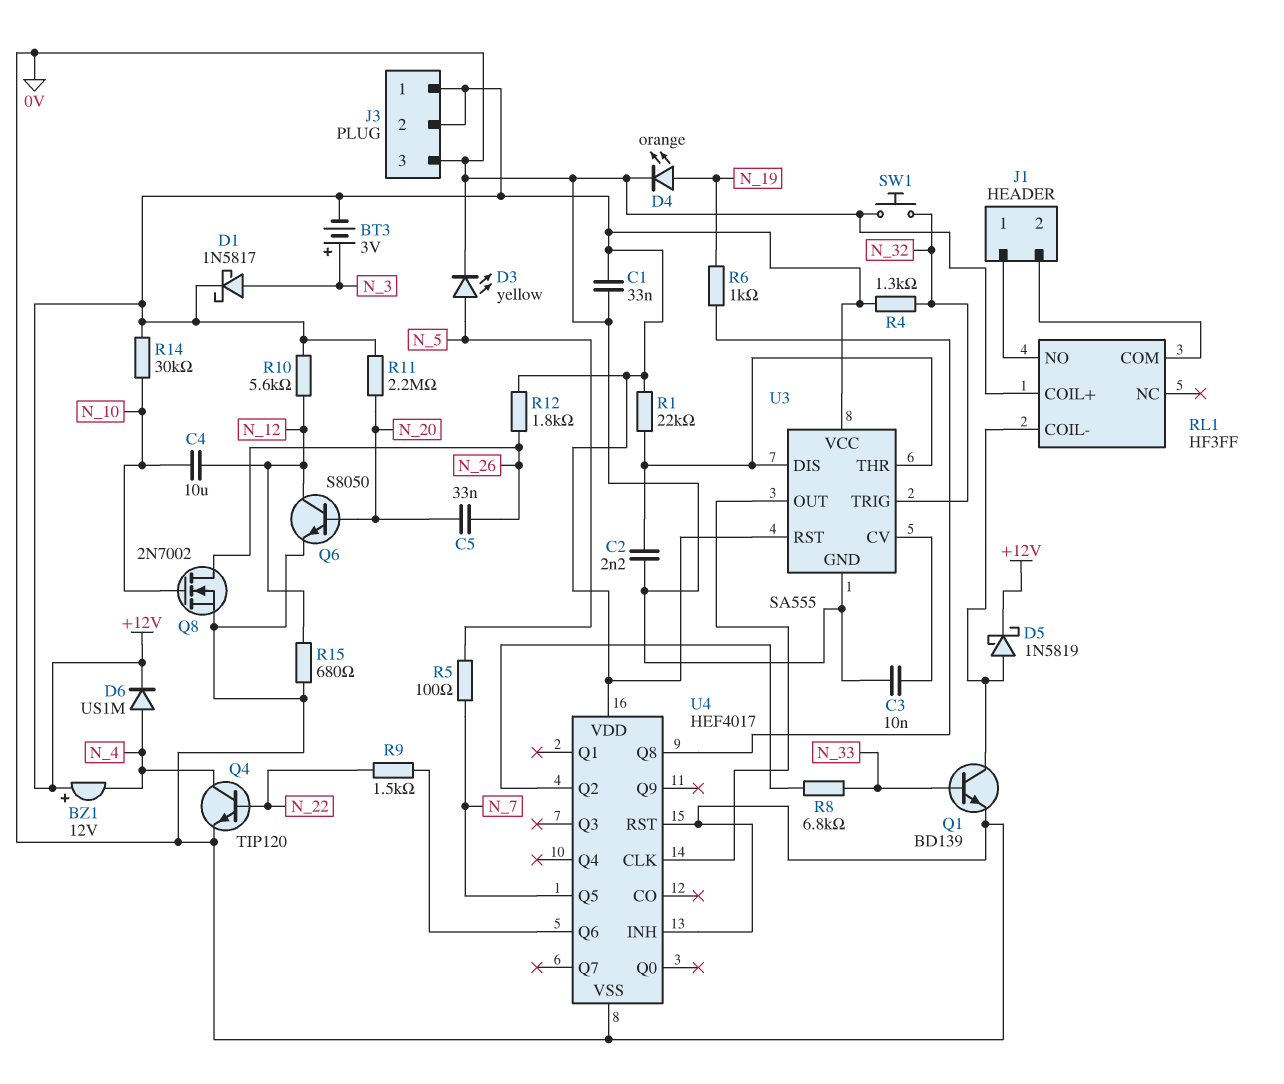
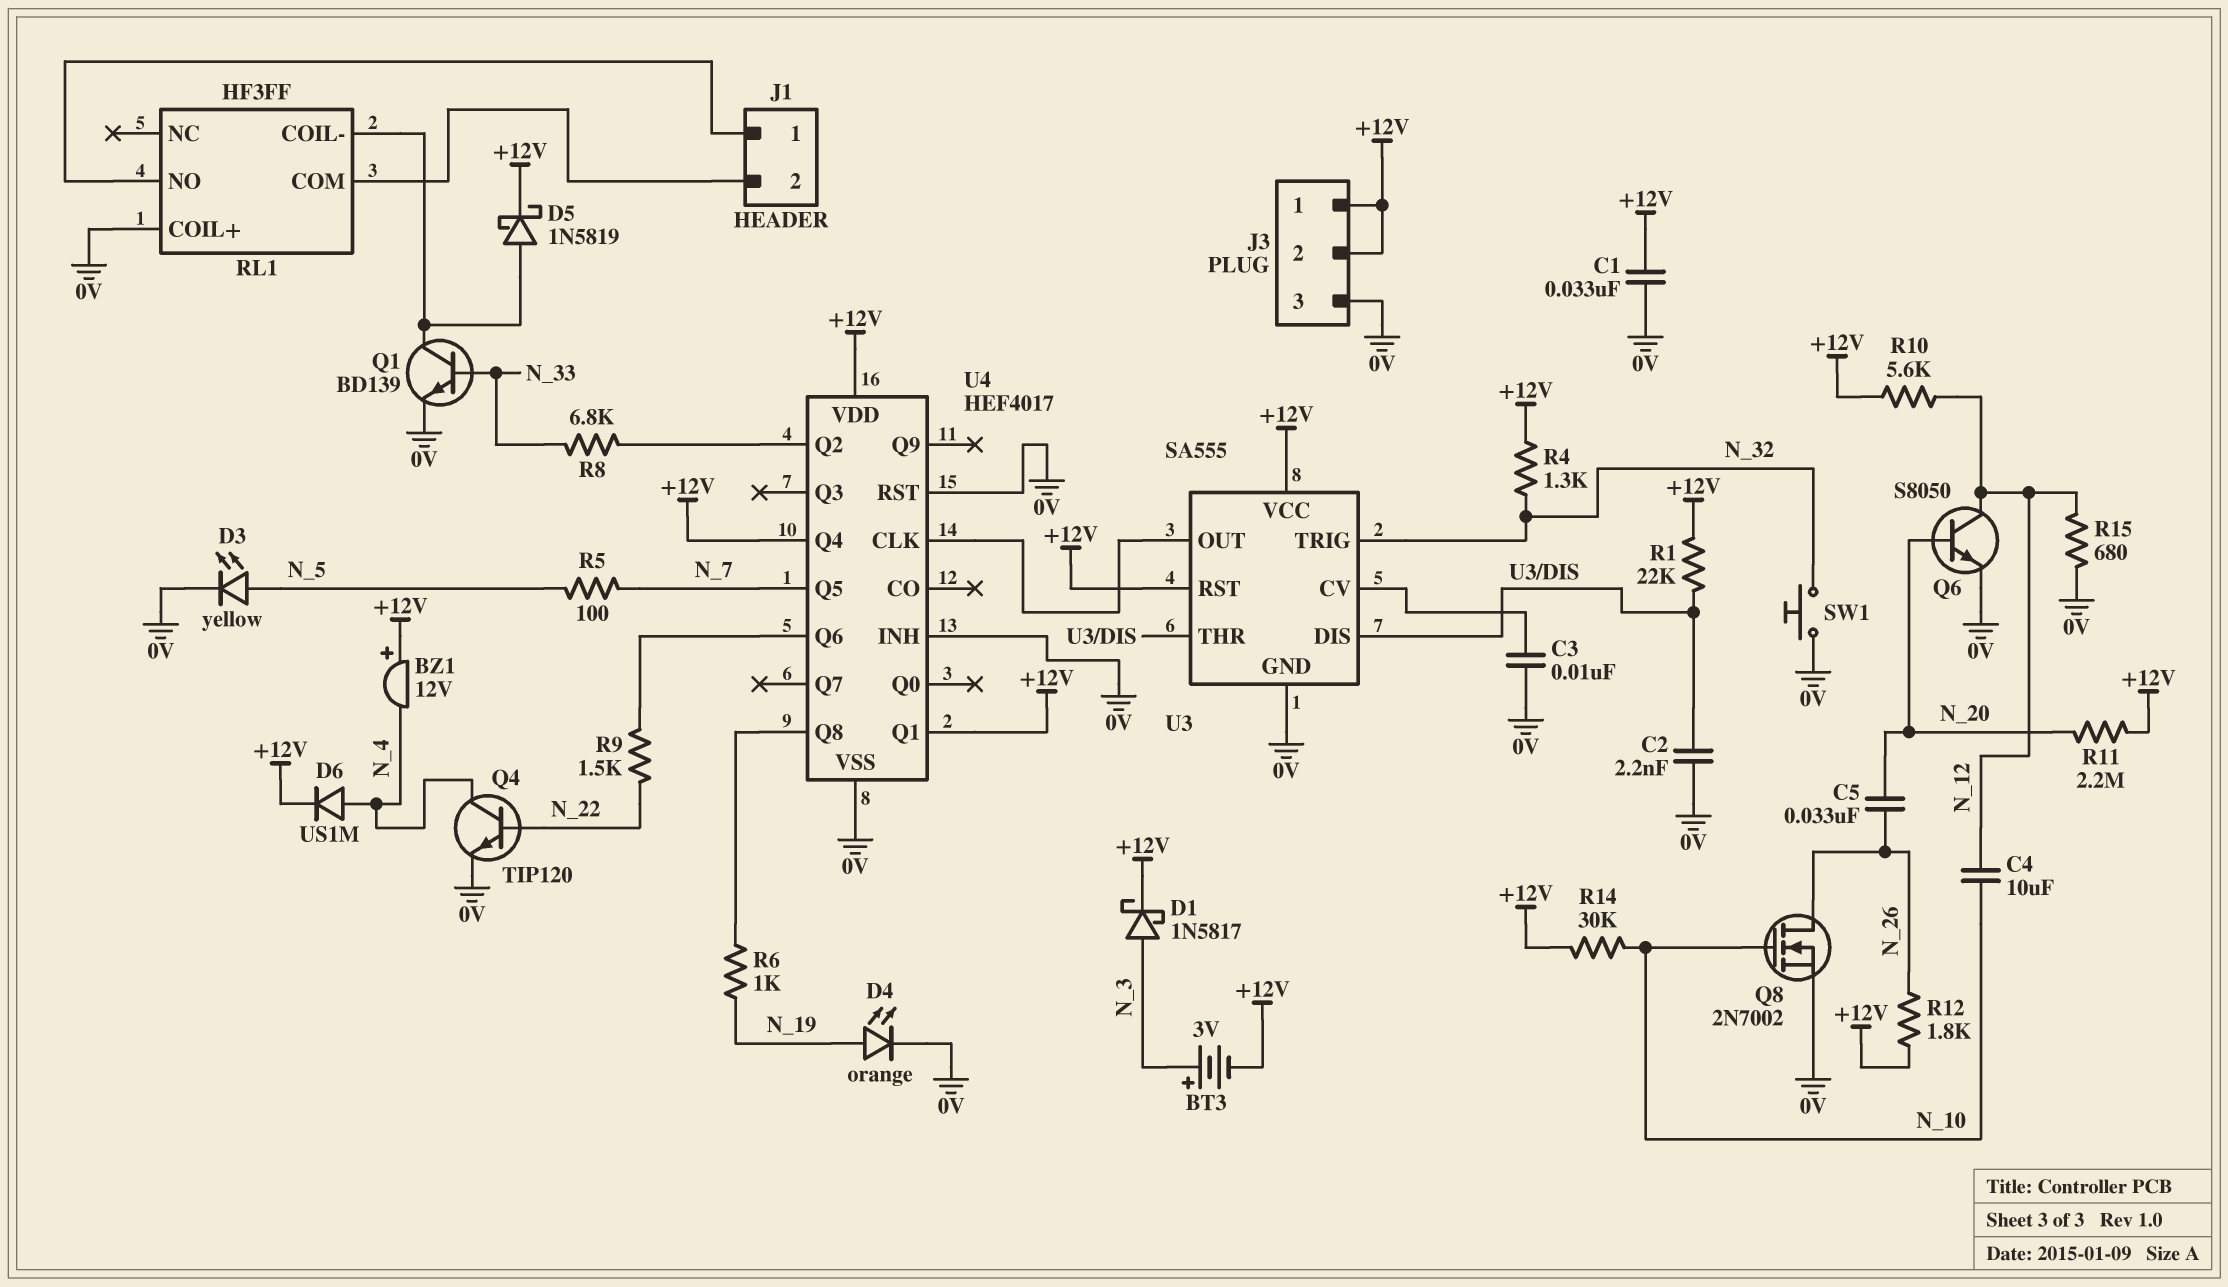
U4 pin Q1: none -> +12V
U4 pin Q4: none -> +12V

